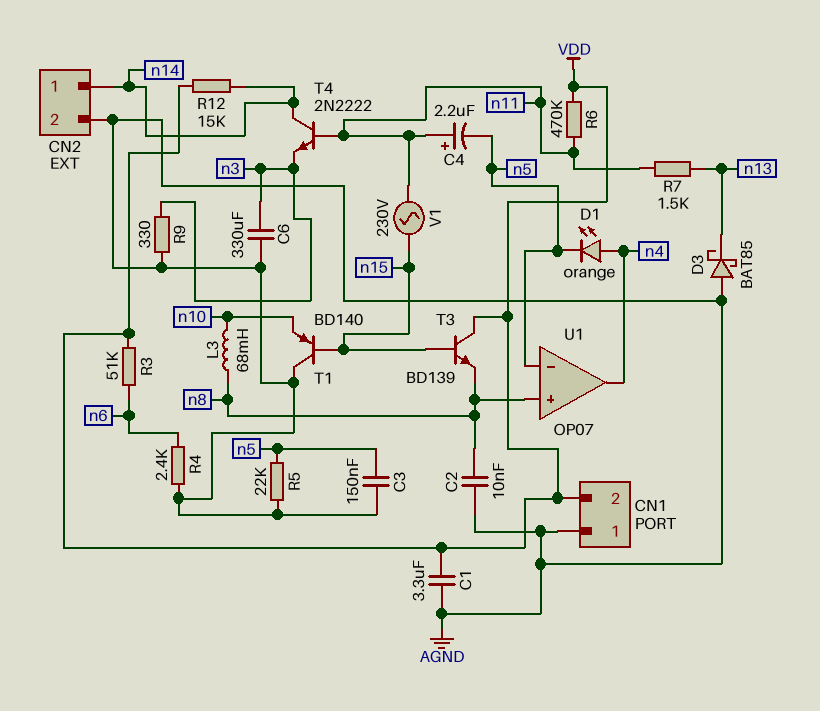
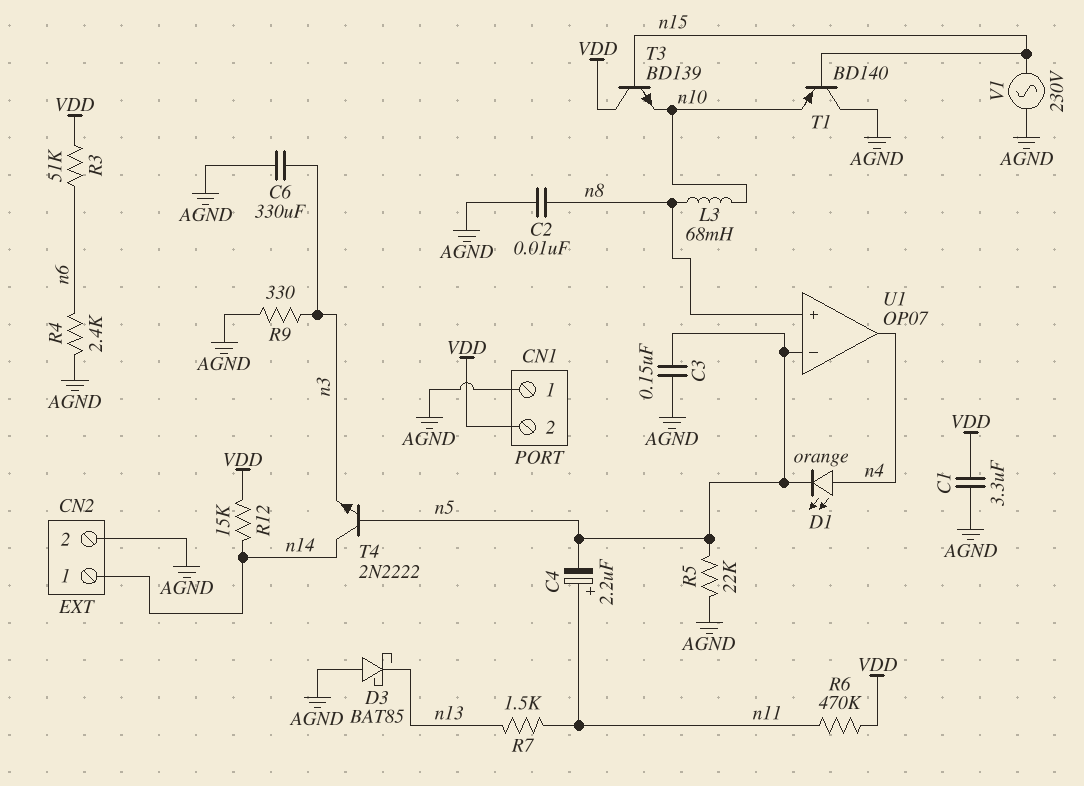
T3: NPN BD139 (B n15, C VDD, E n8) -> NPN BD139 (B n15, C VDD, E n10)
T4: NPN 2N2222 (B n11, C n14, E n3) -> NPN 2N2222 (B n5, C n14, E n3)
V1: AC 230V (n11, n15) -> AC 230V (AGND, n15)

